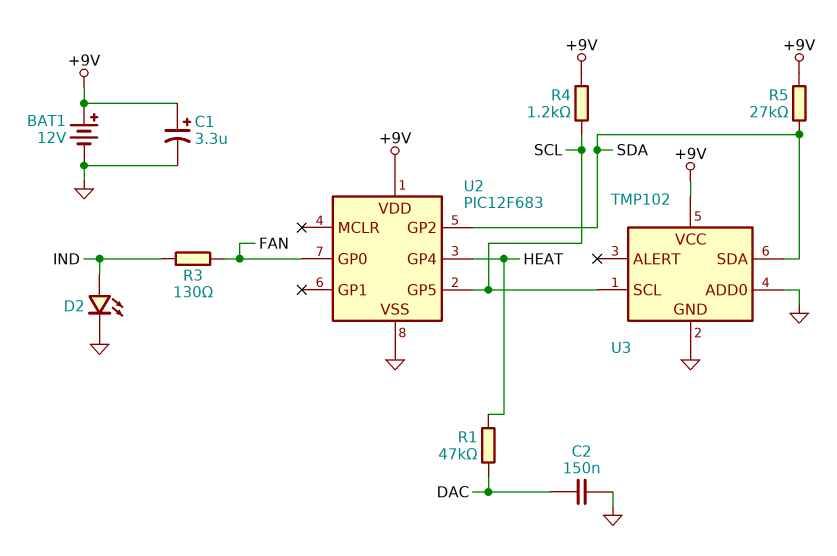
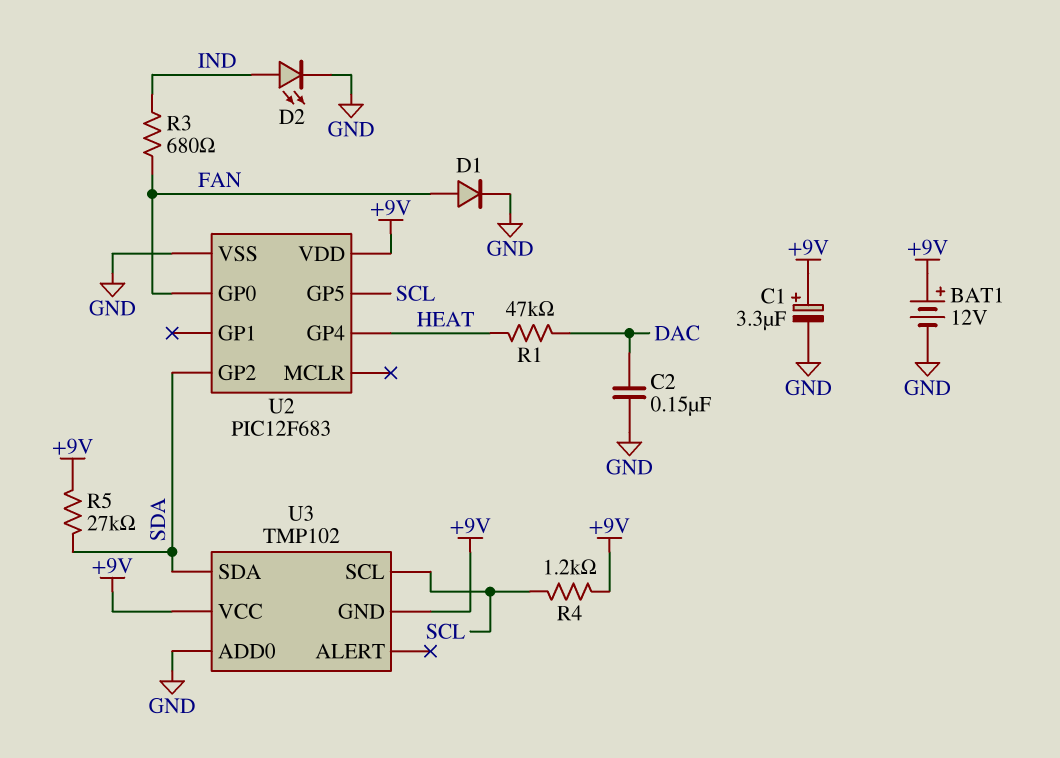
D1: none -> diode (A FAN, K GND)
R3: 130 (FAN, IND) -> 680 (FAN, IND)
U3 pin GND: GND -> +9V

